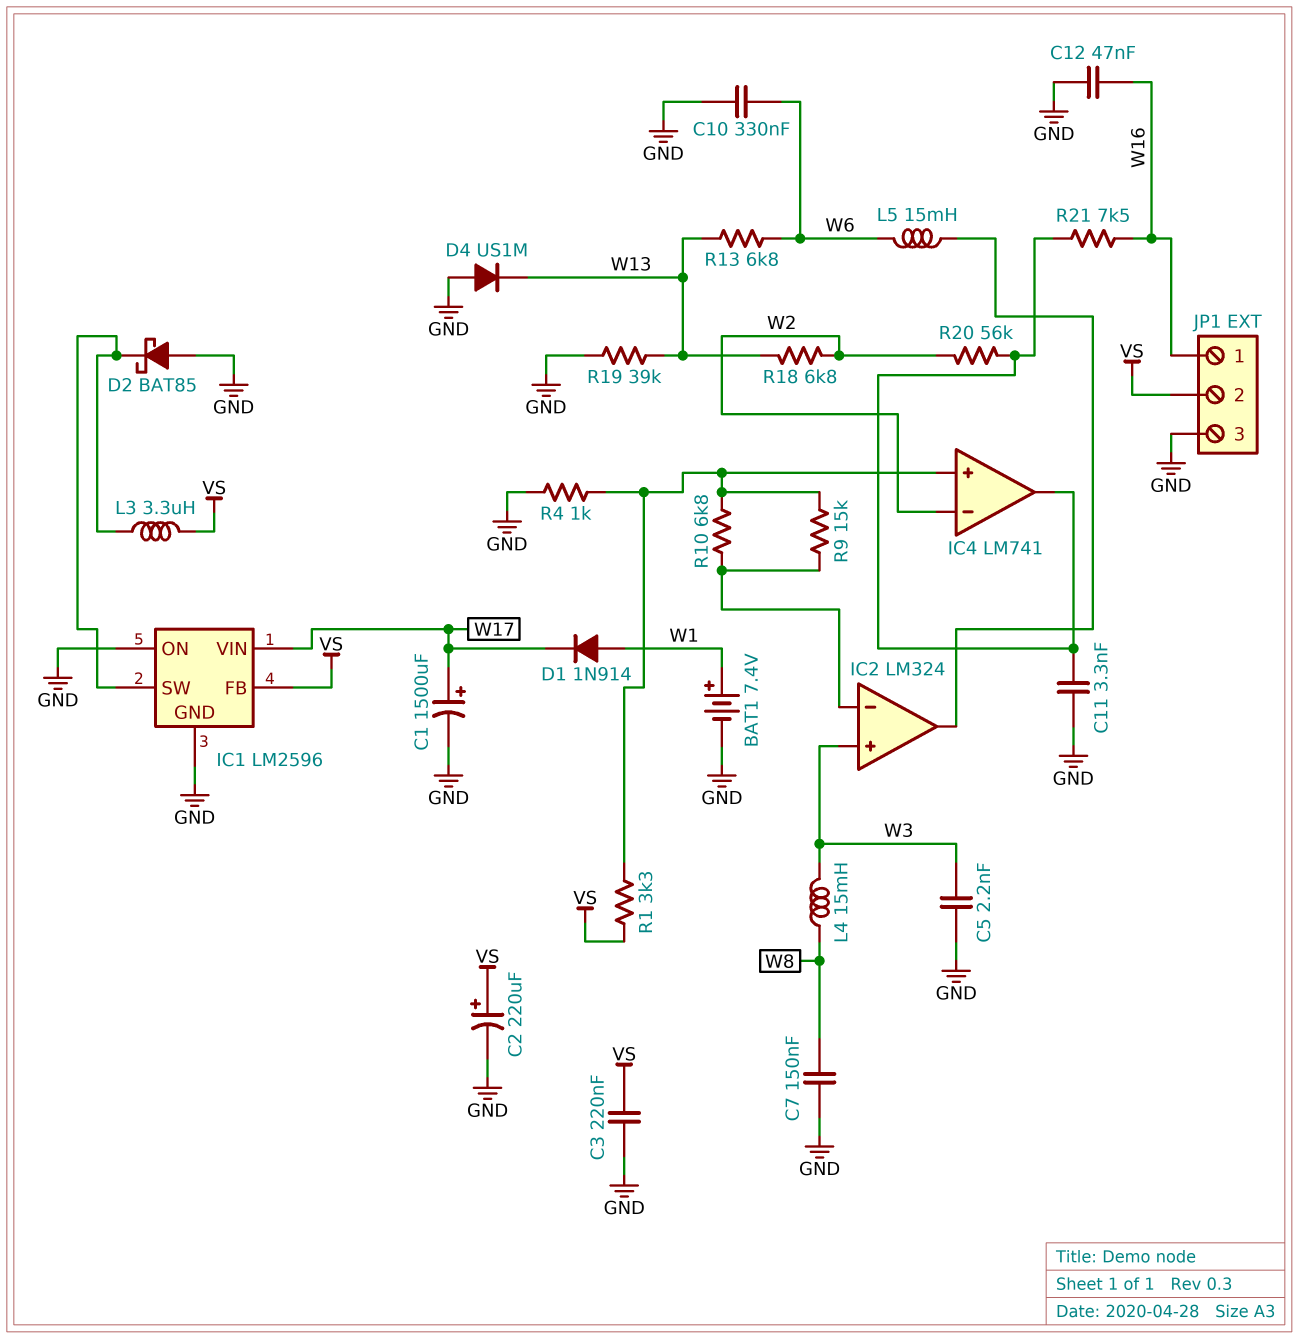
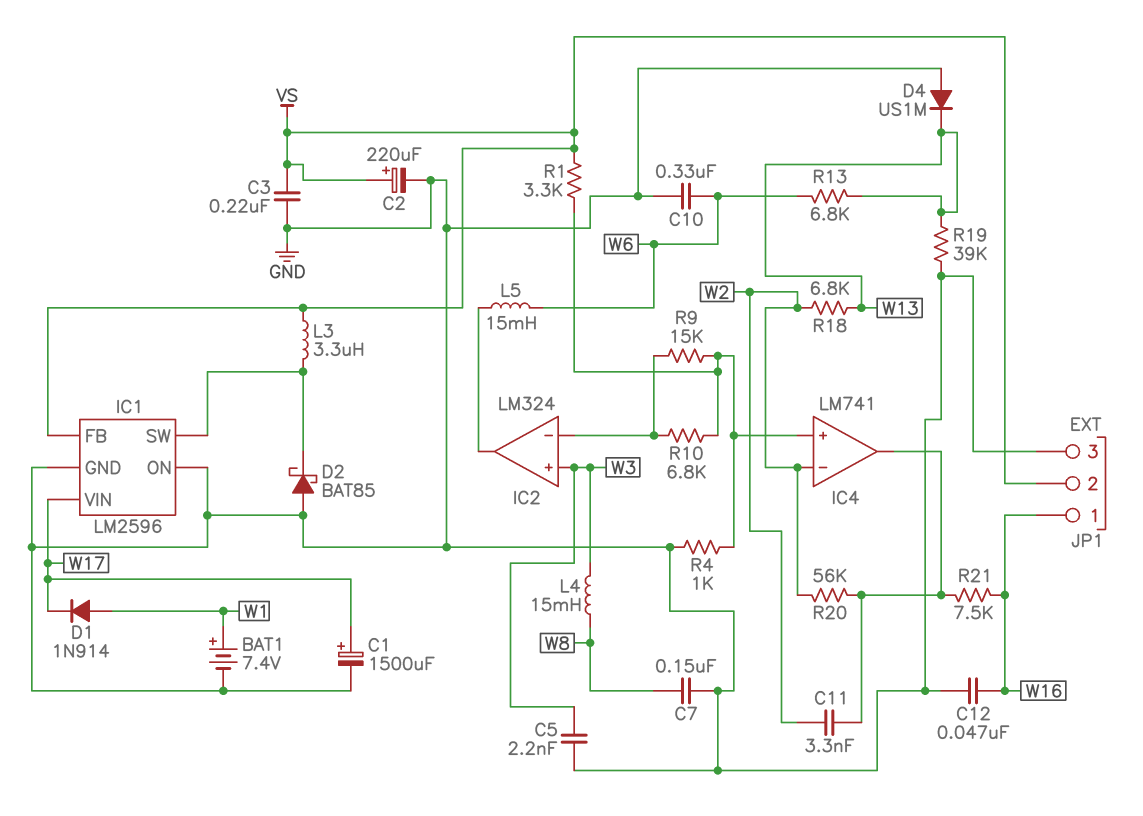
C11: 3.3nF (GND, IC4/out) -> 3.3nF (IC4/out, W2)

